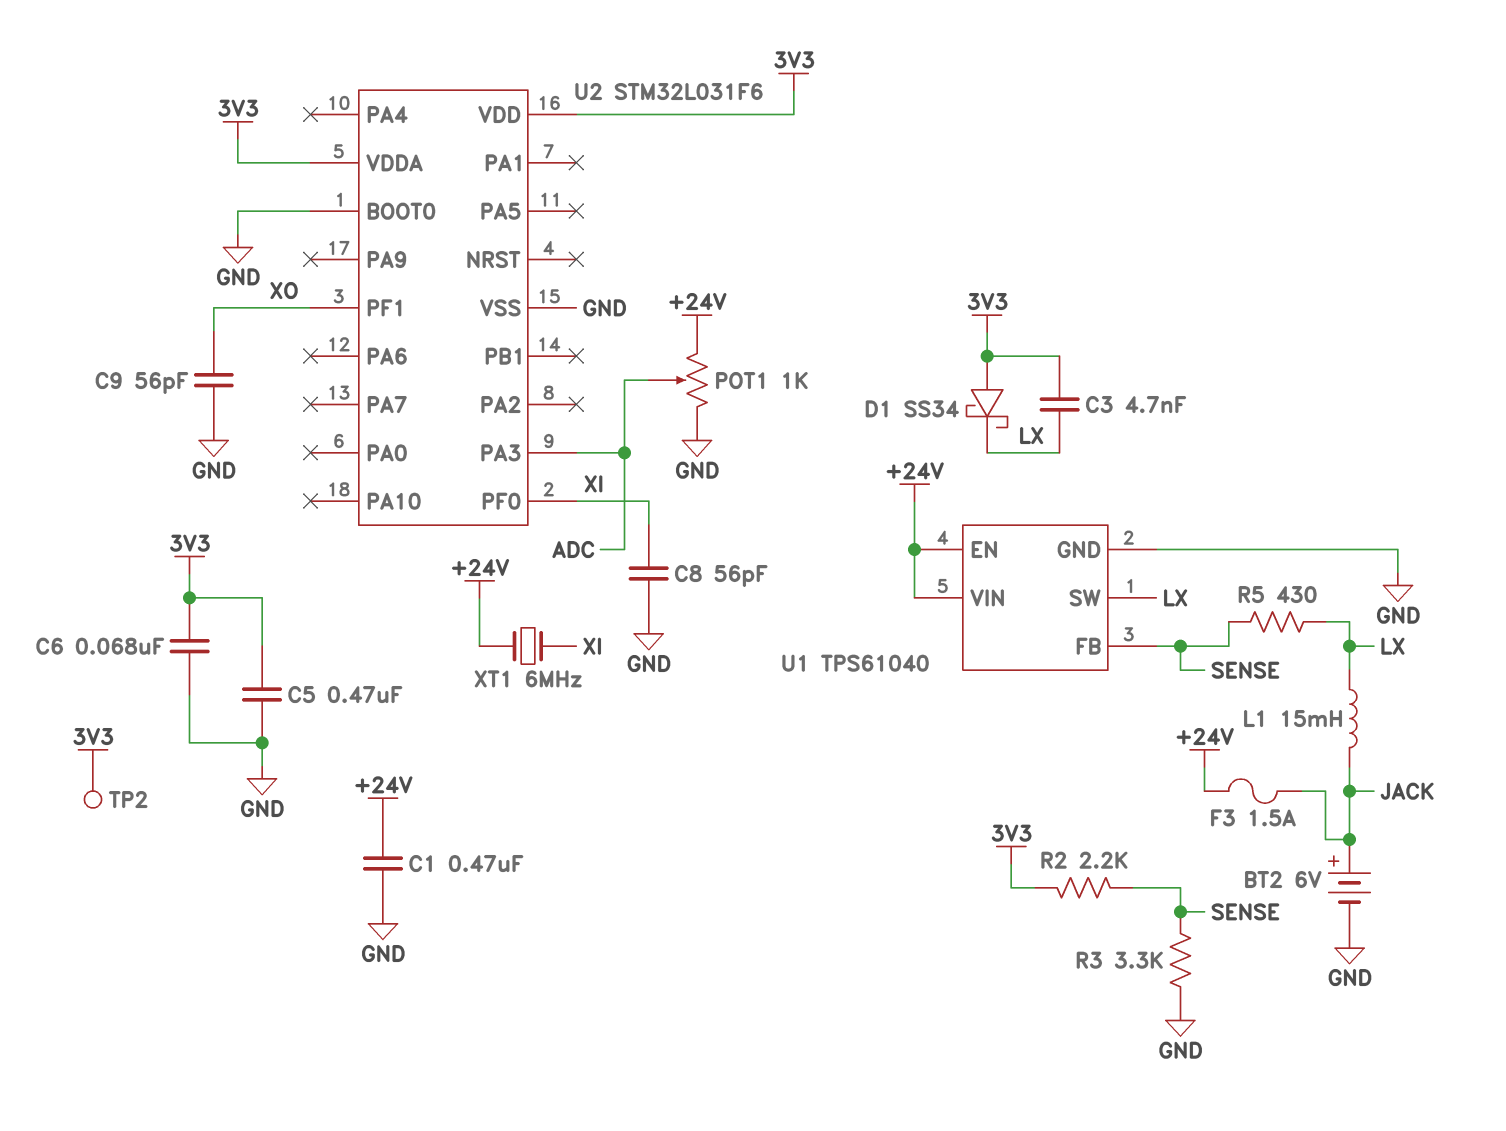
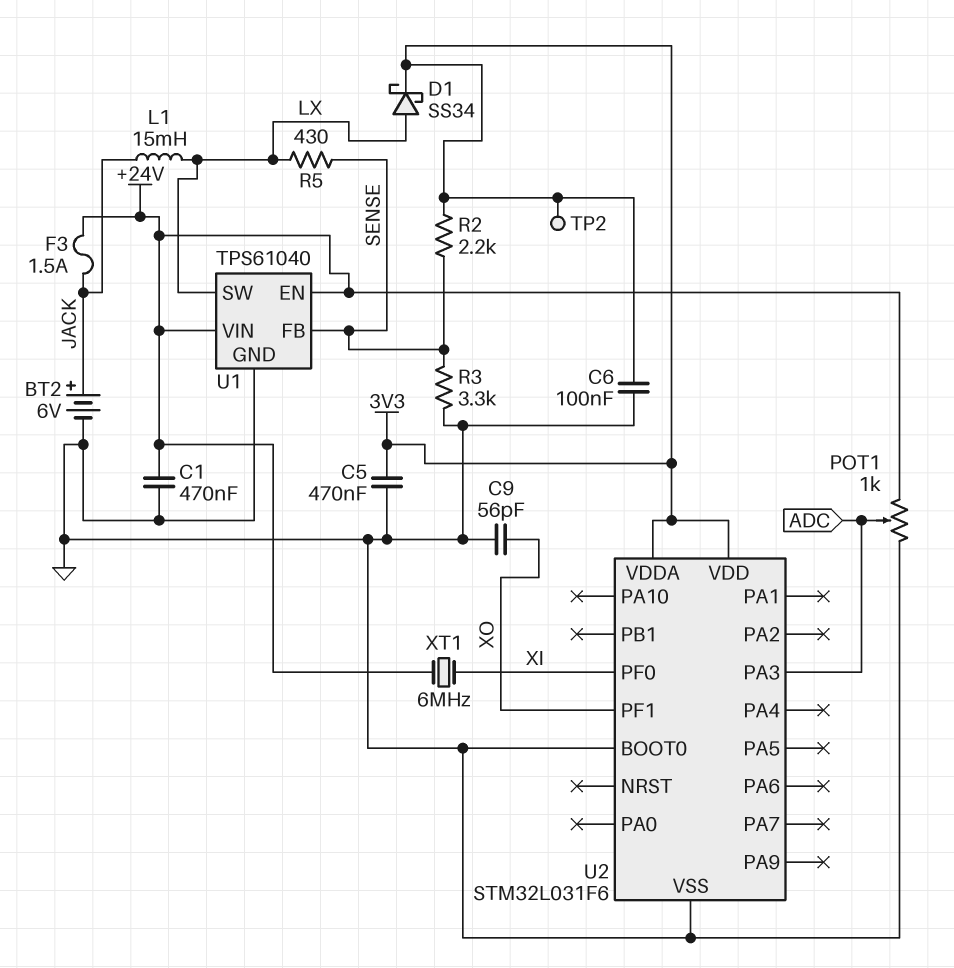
C3: 4.7nF (3V3, LX) -> none
C6: 68nF (3V3, GND) -> 100nF (3V3, GND)
C8: 56pF (GND, XI) -> none
D1: schottky SS34 (A 3V3, K LX) -> schottky SS34 (A LX, K 3V3)

